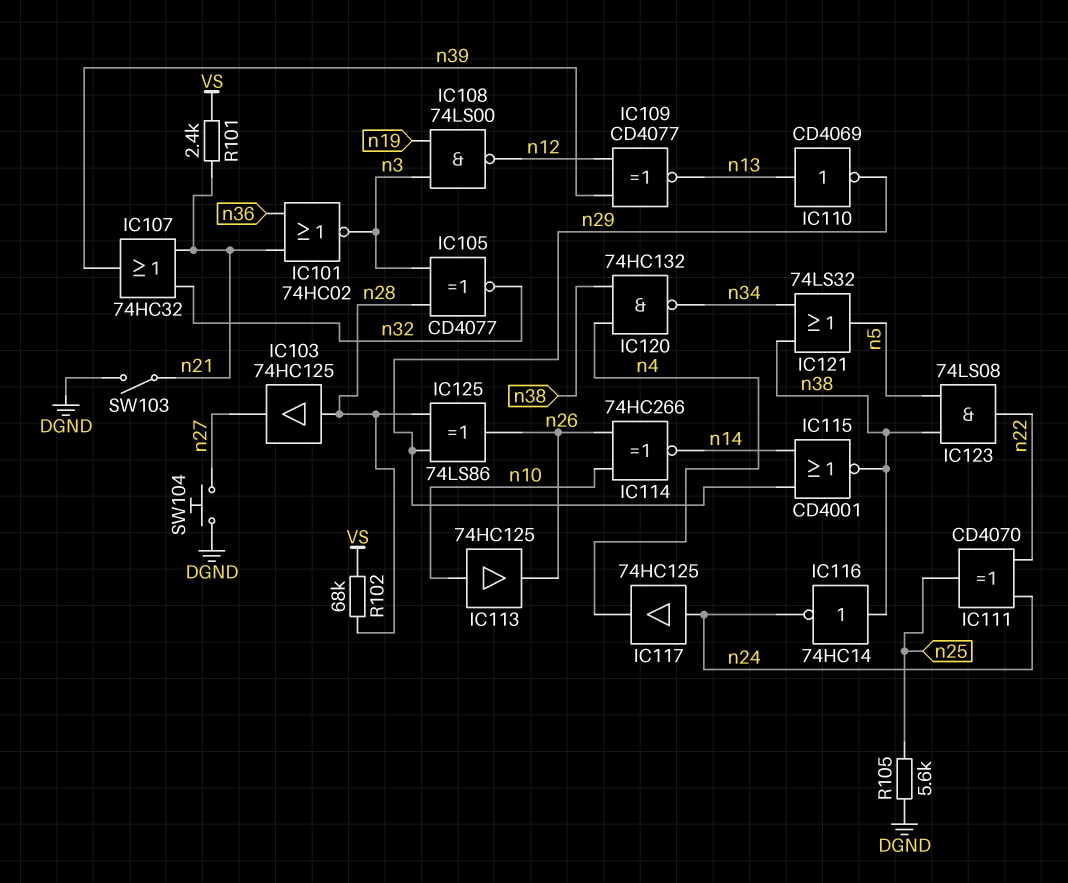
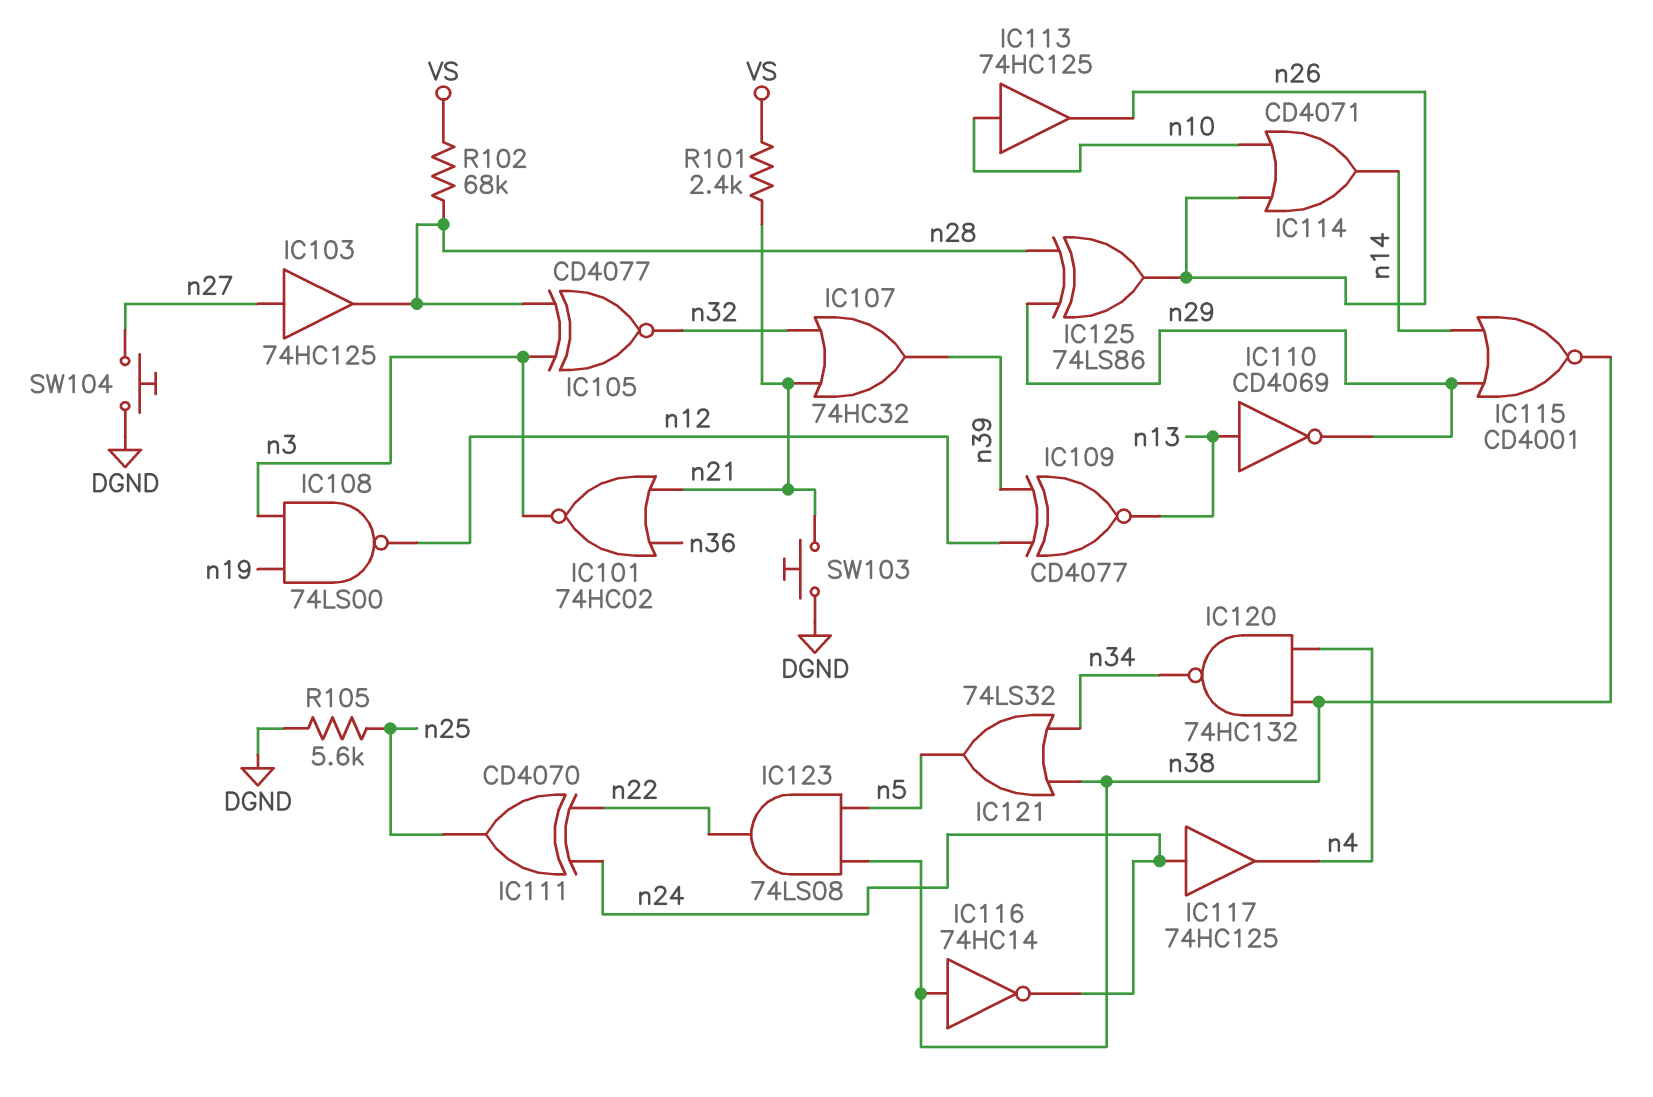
IC103: buffer 74HC125 (in n28, out n27) -> buffer 74HC125 (in n27, out n28)
IC114: XNOR 74HC266 (in n10, in n26, out n14) -> OR CD4071 (in n10, in n26, out n14)
SW103: switch (DGND, n21) -> button (DGND, n21)

